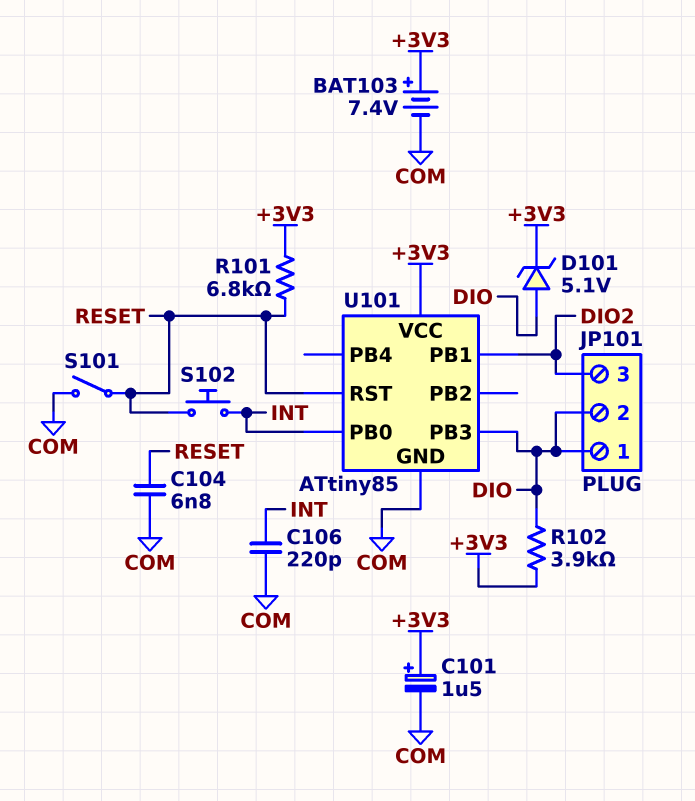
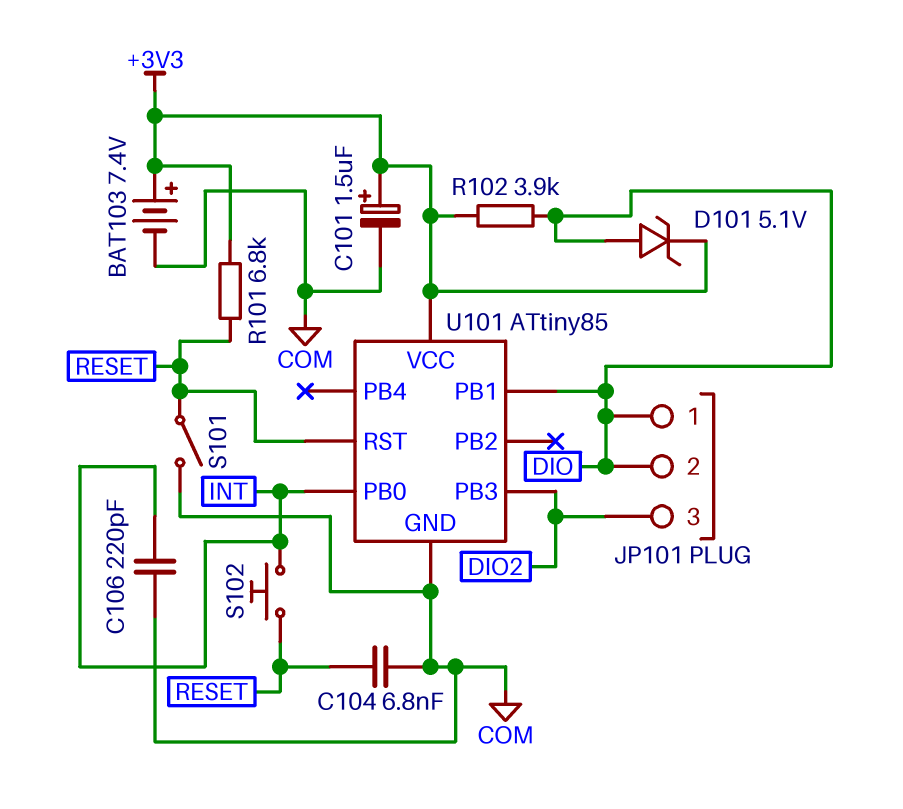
U101 pin PB1: DIO2 -> DIO
U101 pin PB3: DIO -> DIO2

